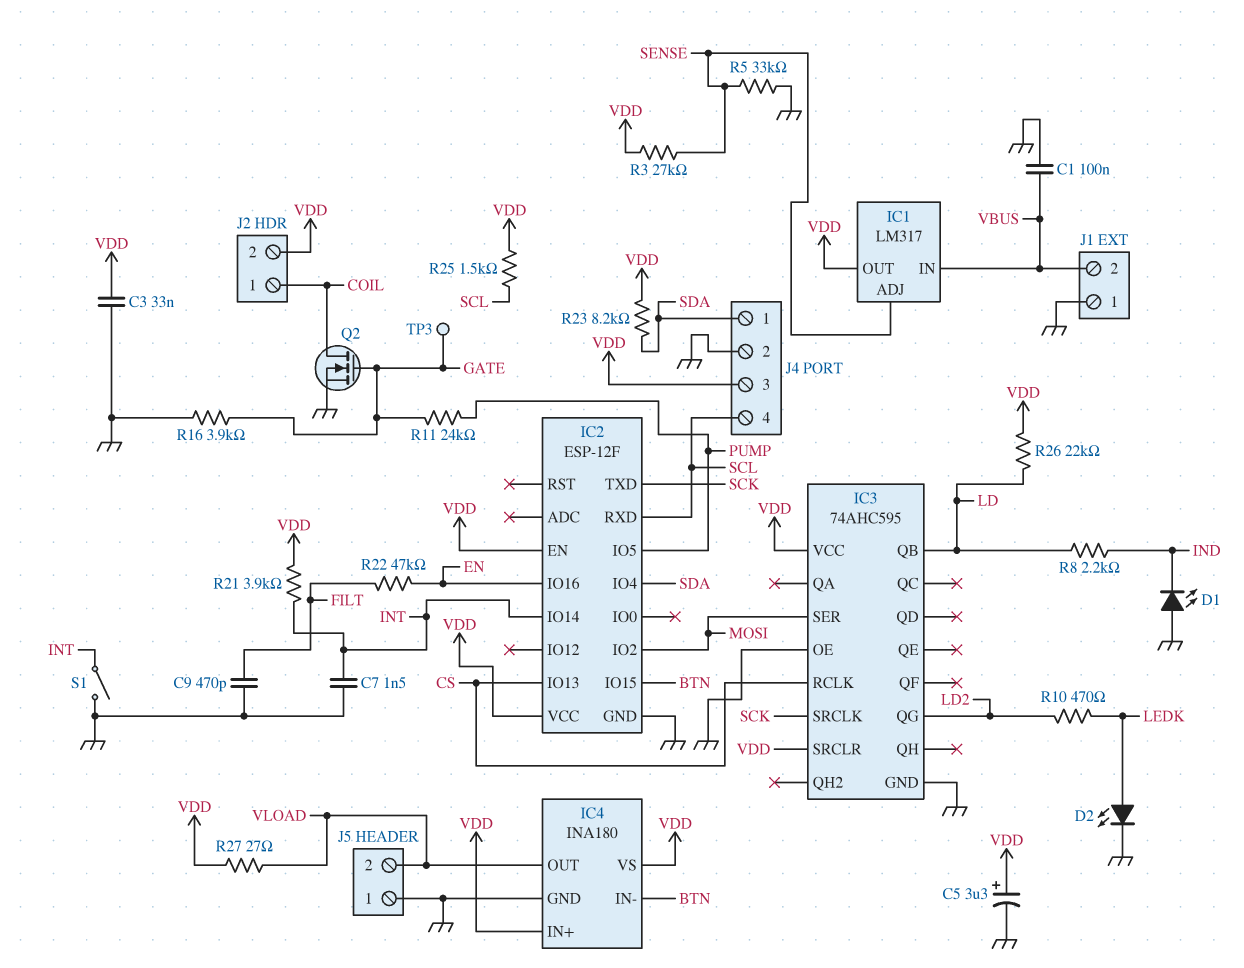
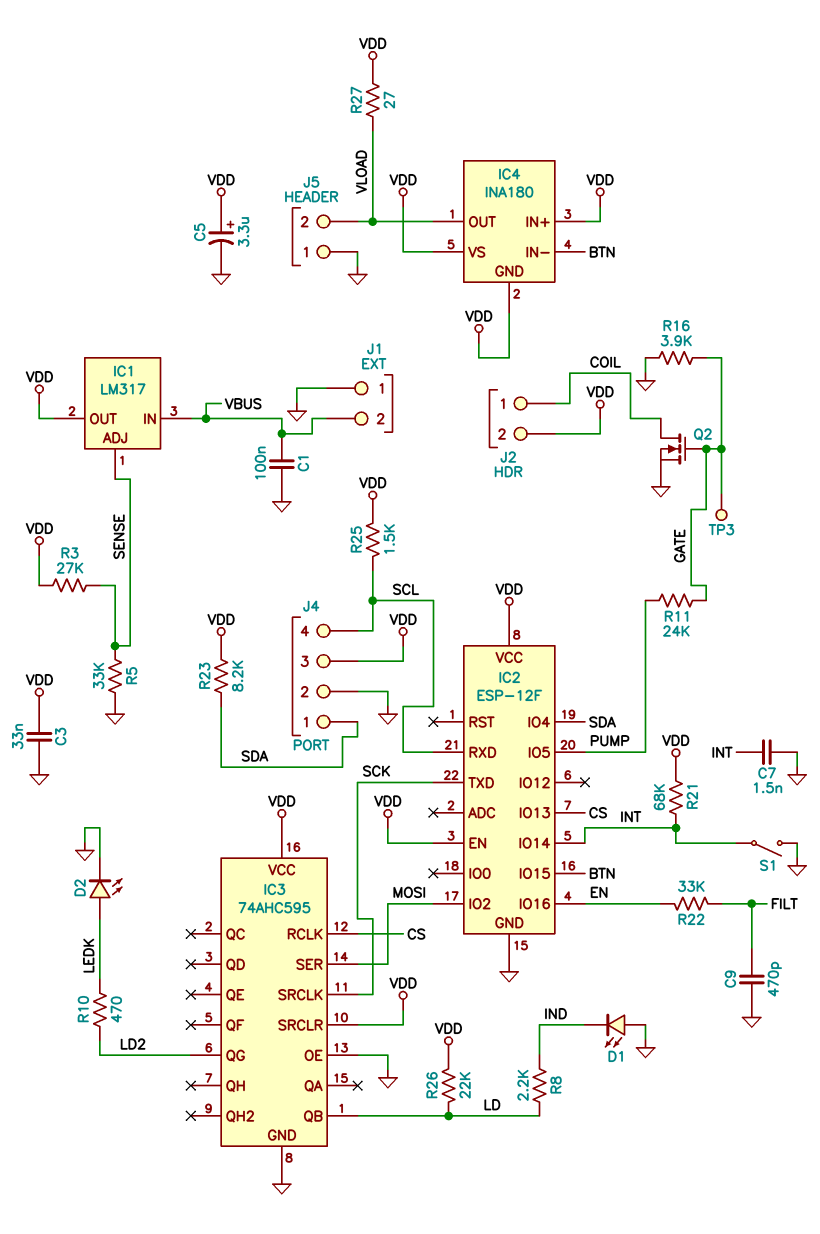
IC4 pin GND: GND -> VDD
R21: 3.9k (INT, VDD) -> 68k (INT, VDD)
R22: 47k (EN, FILT) -> 33k (EN, FILT)

